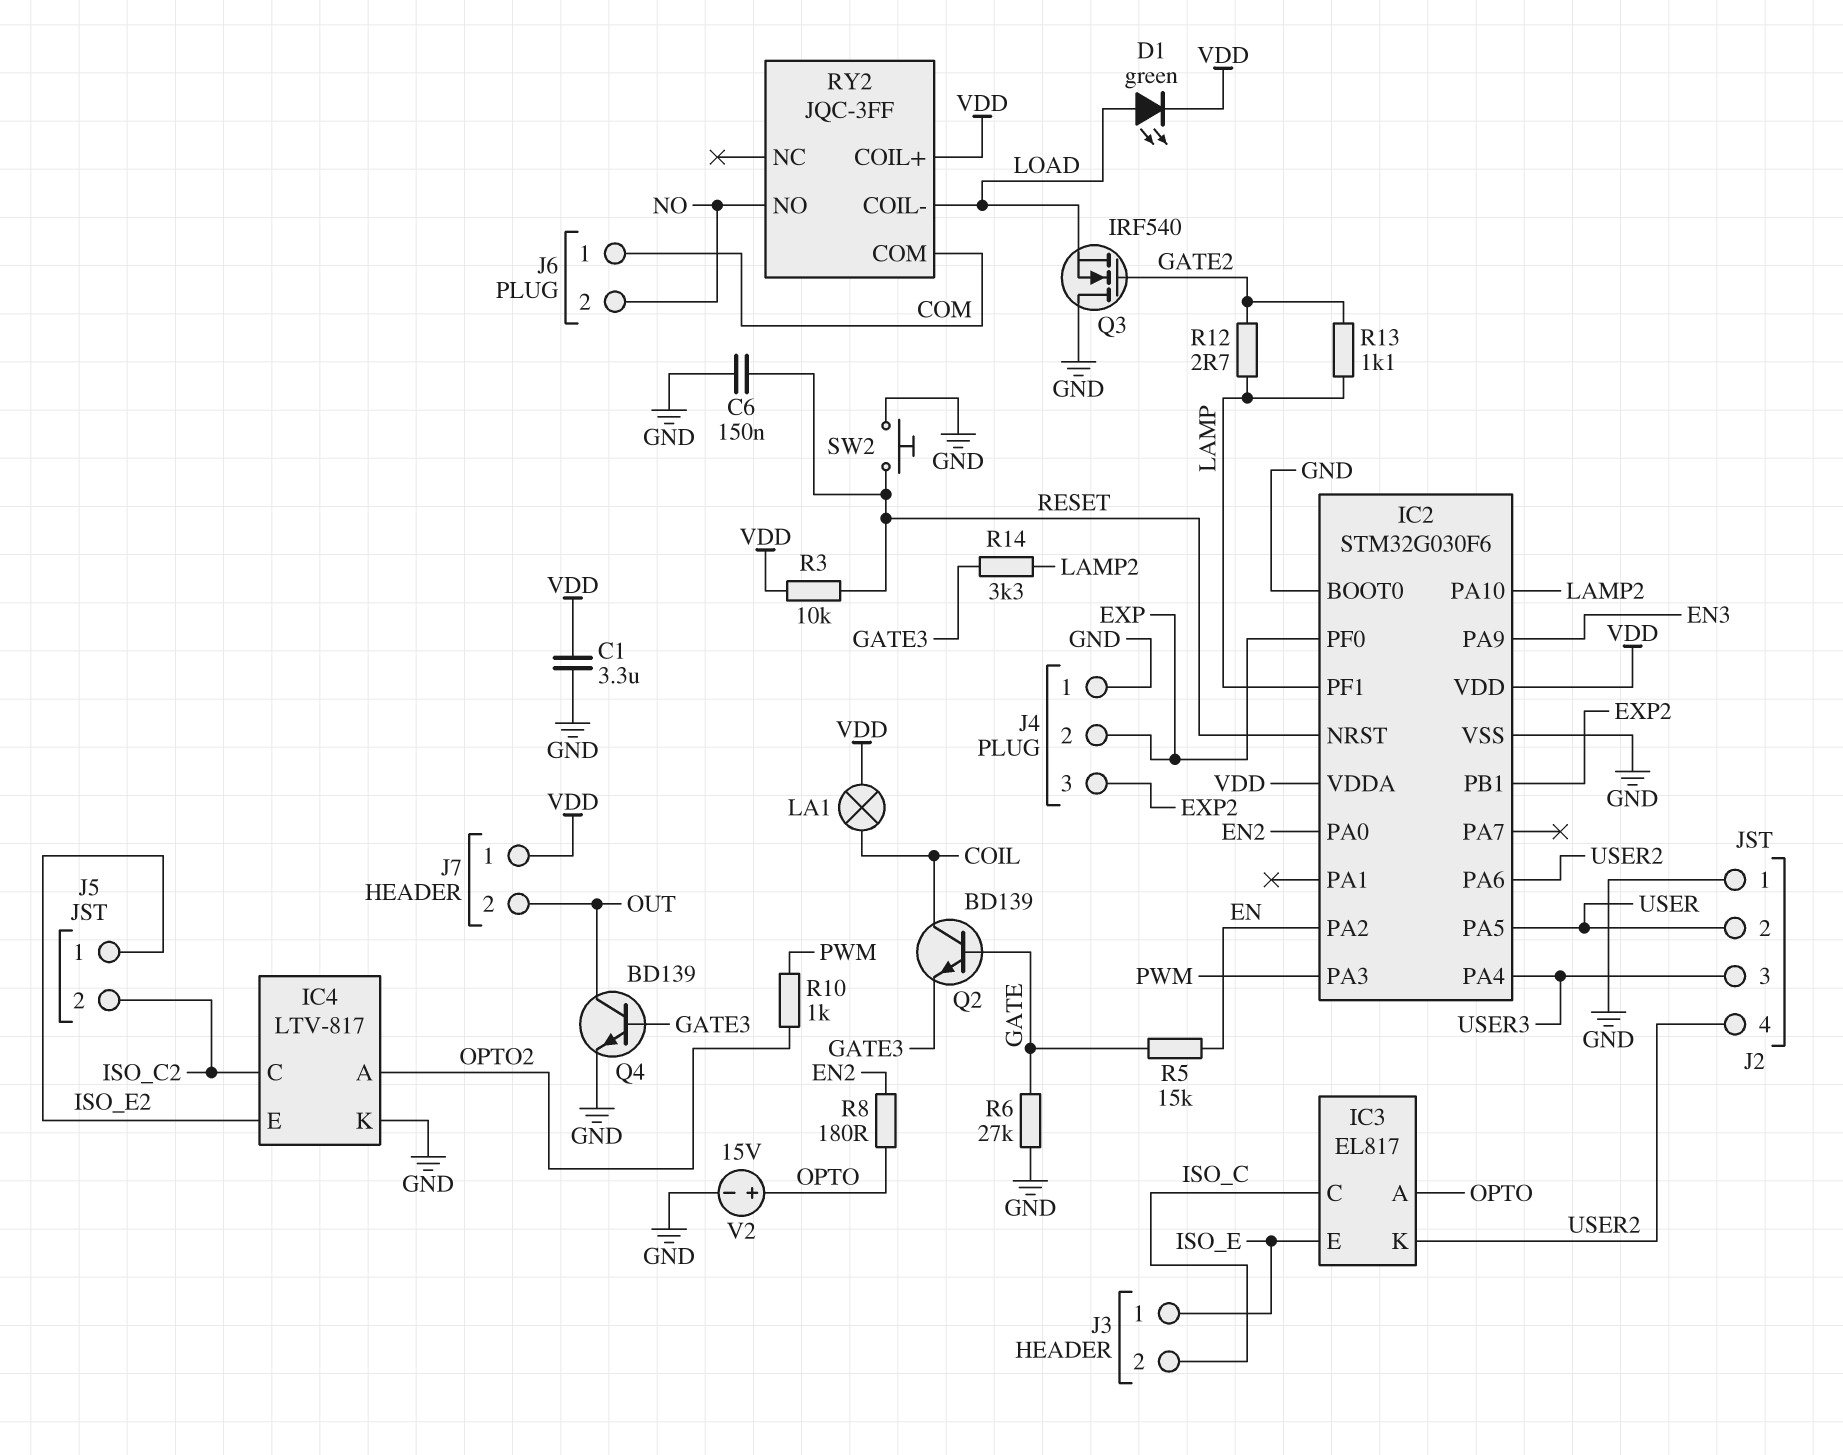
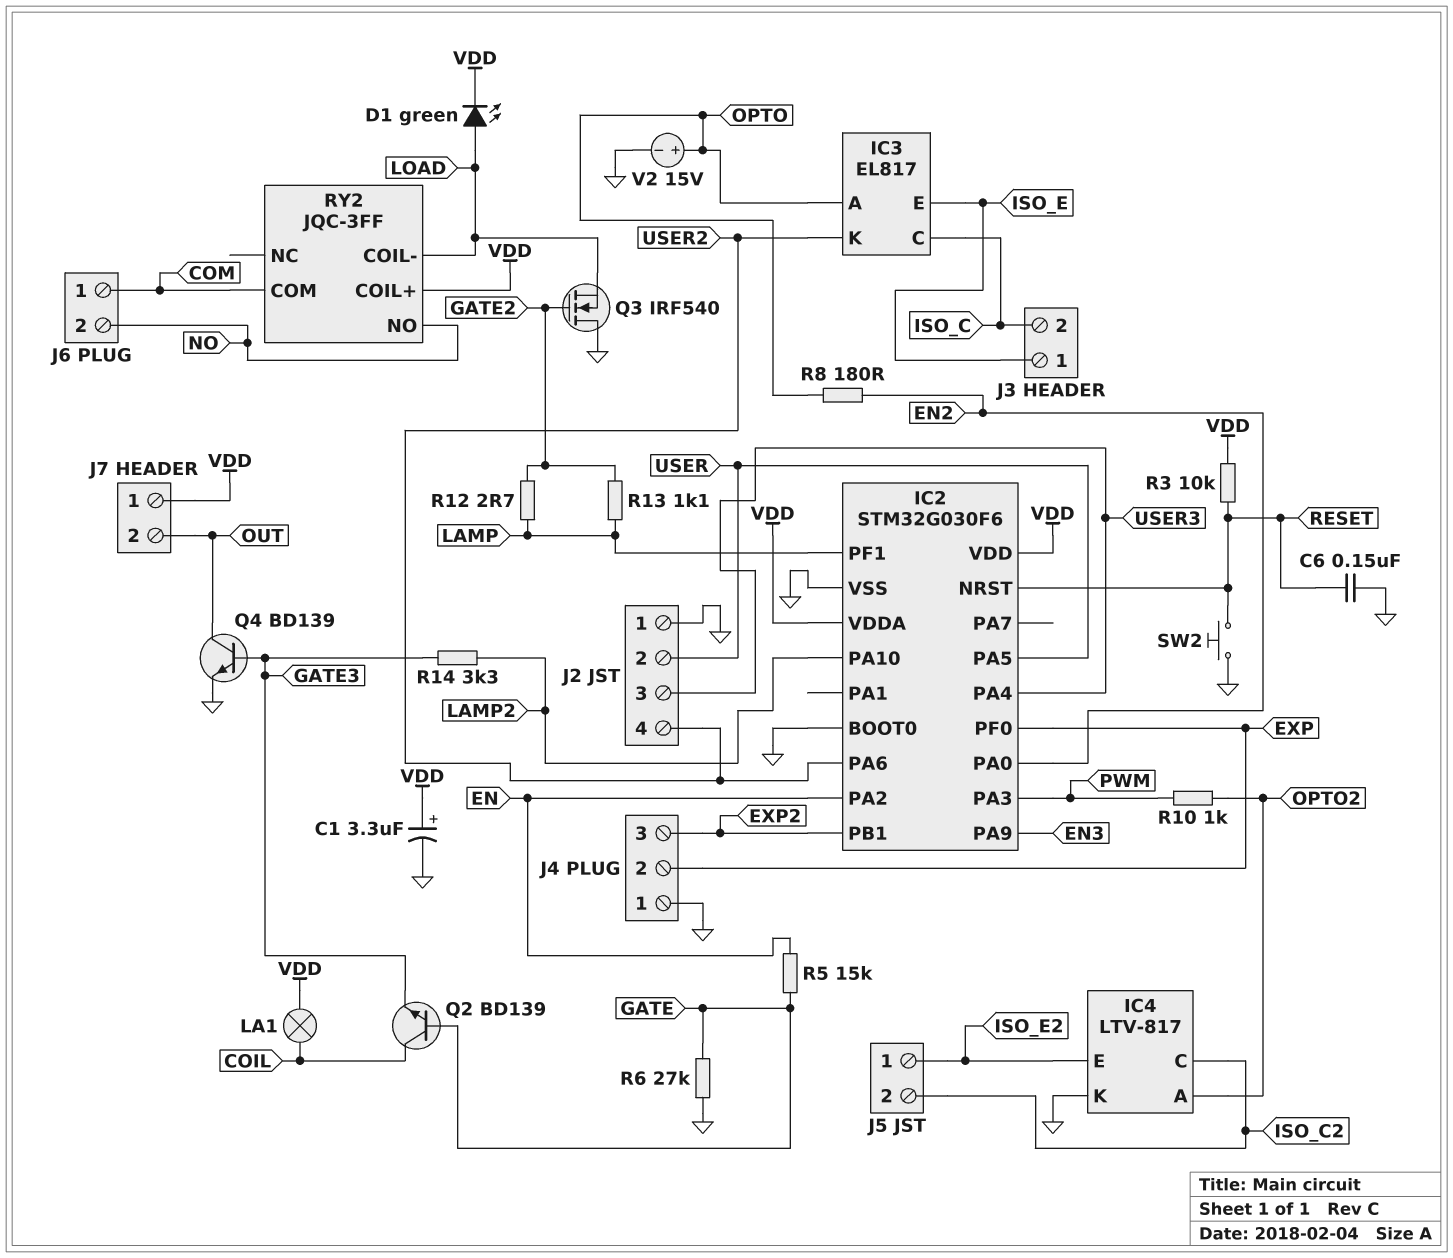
C1: 3.3uF (GND, VDD) -> 3.3uF (plus VDD, minus GND)

